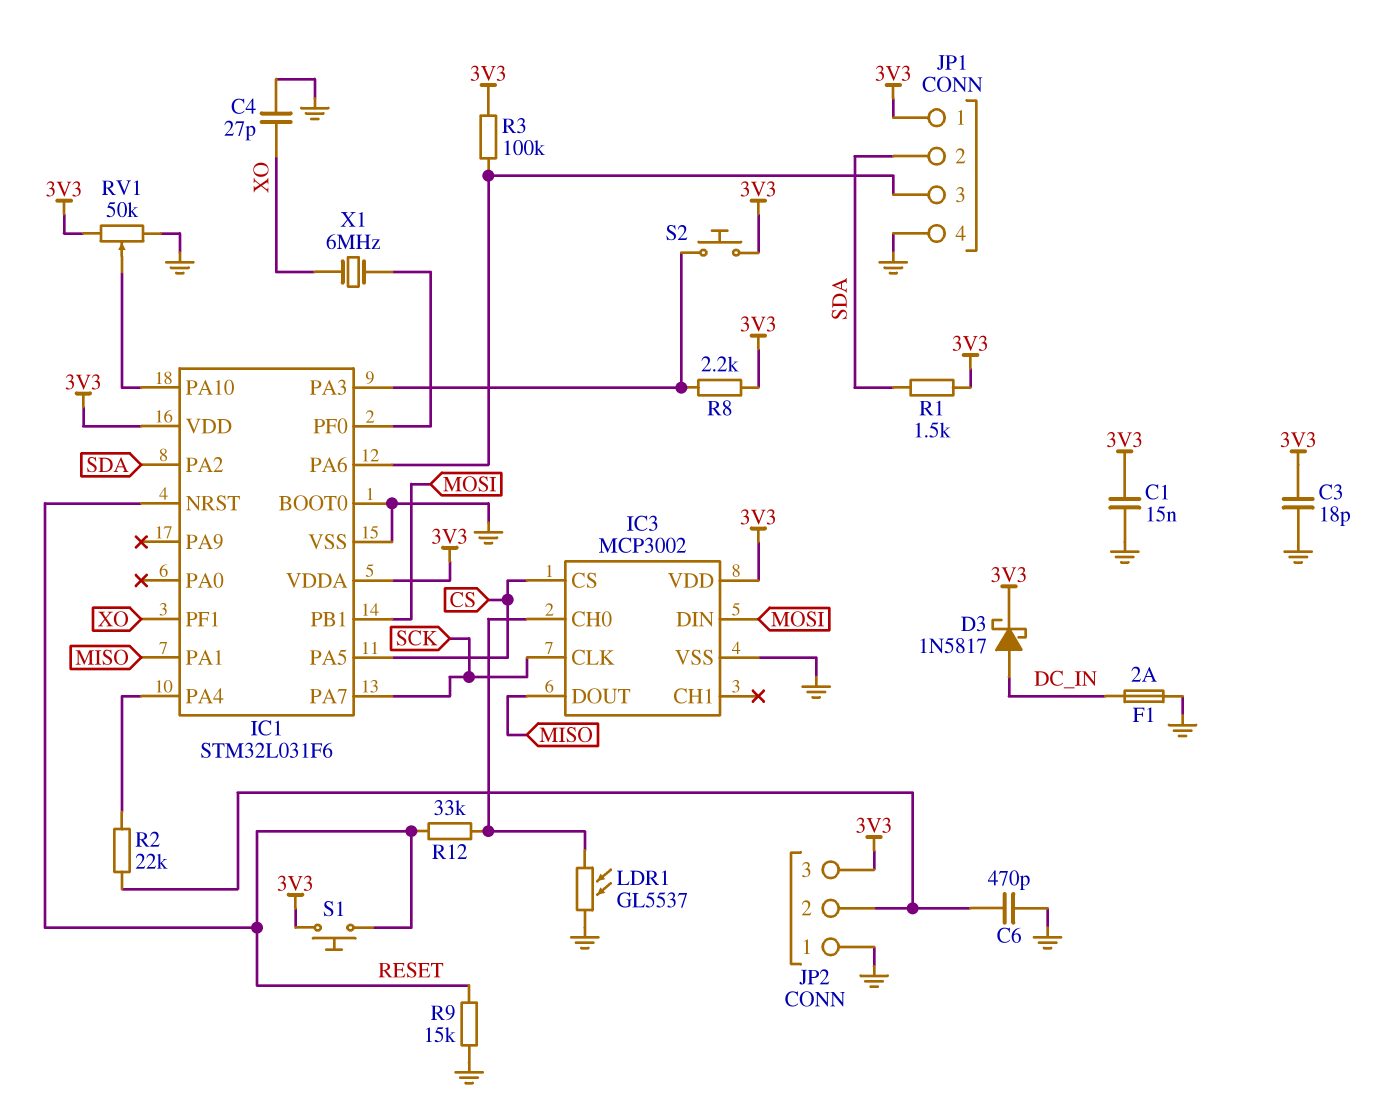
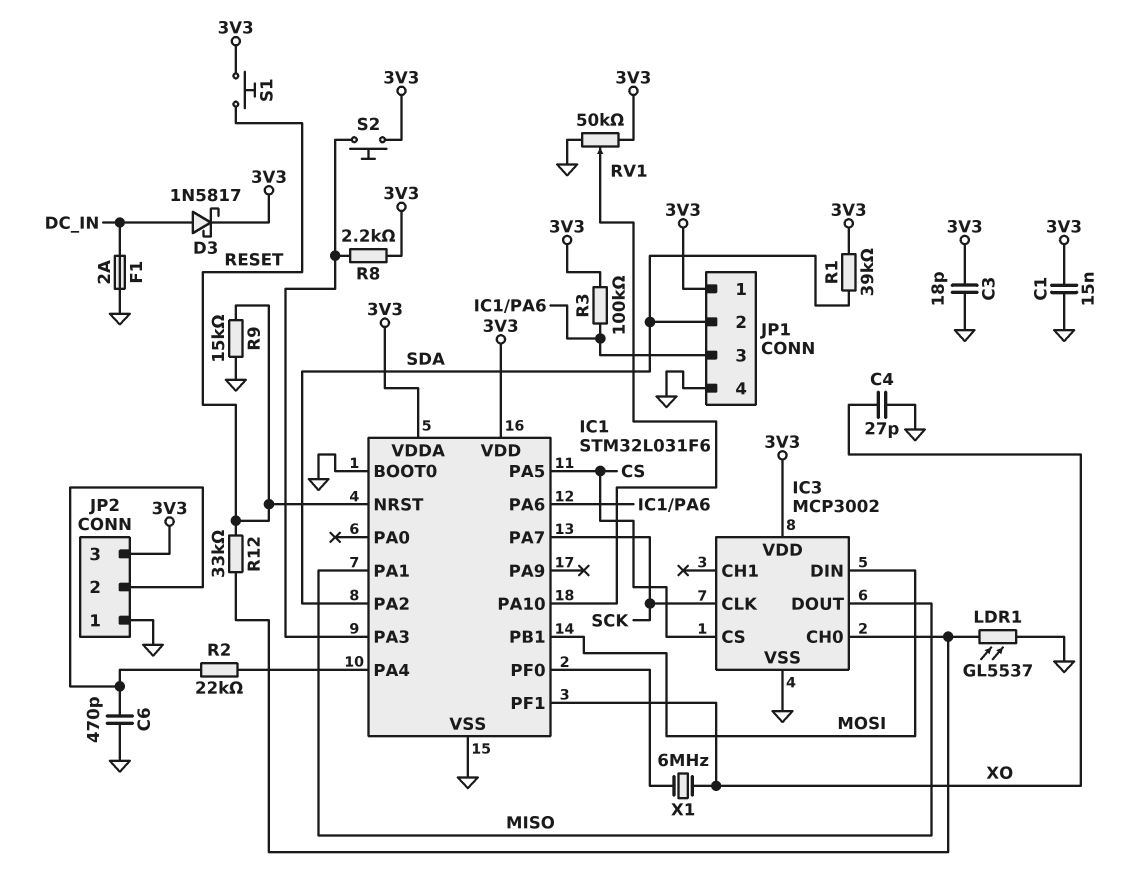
R1: 1.5k (3V3, SDA) -> 39k (3V3, SDA)

